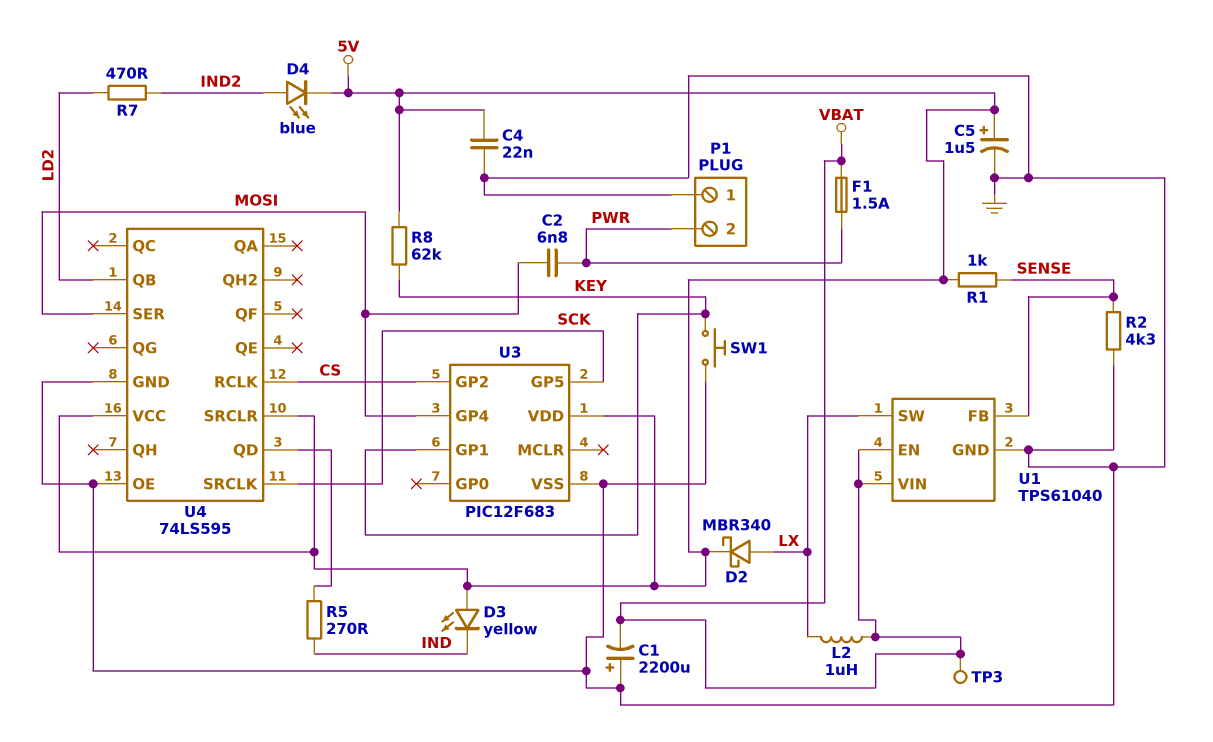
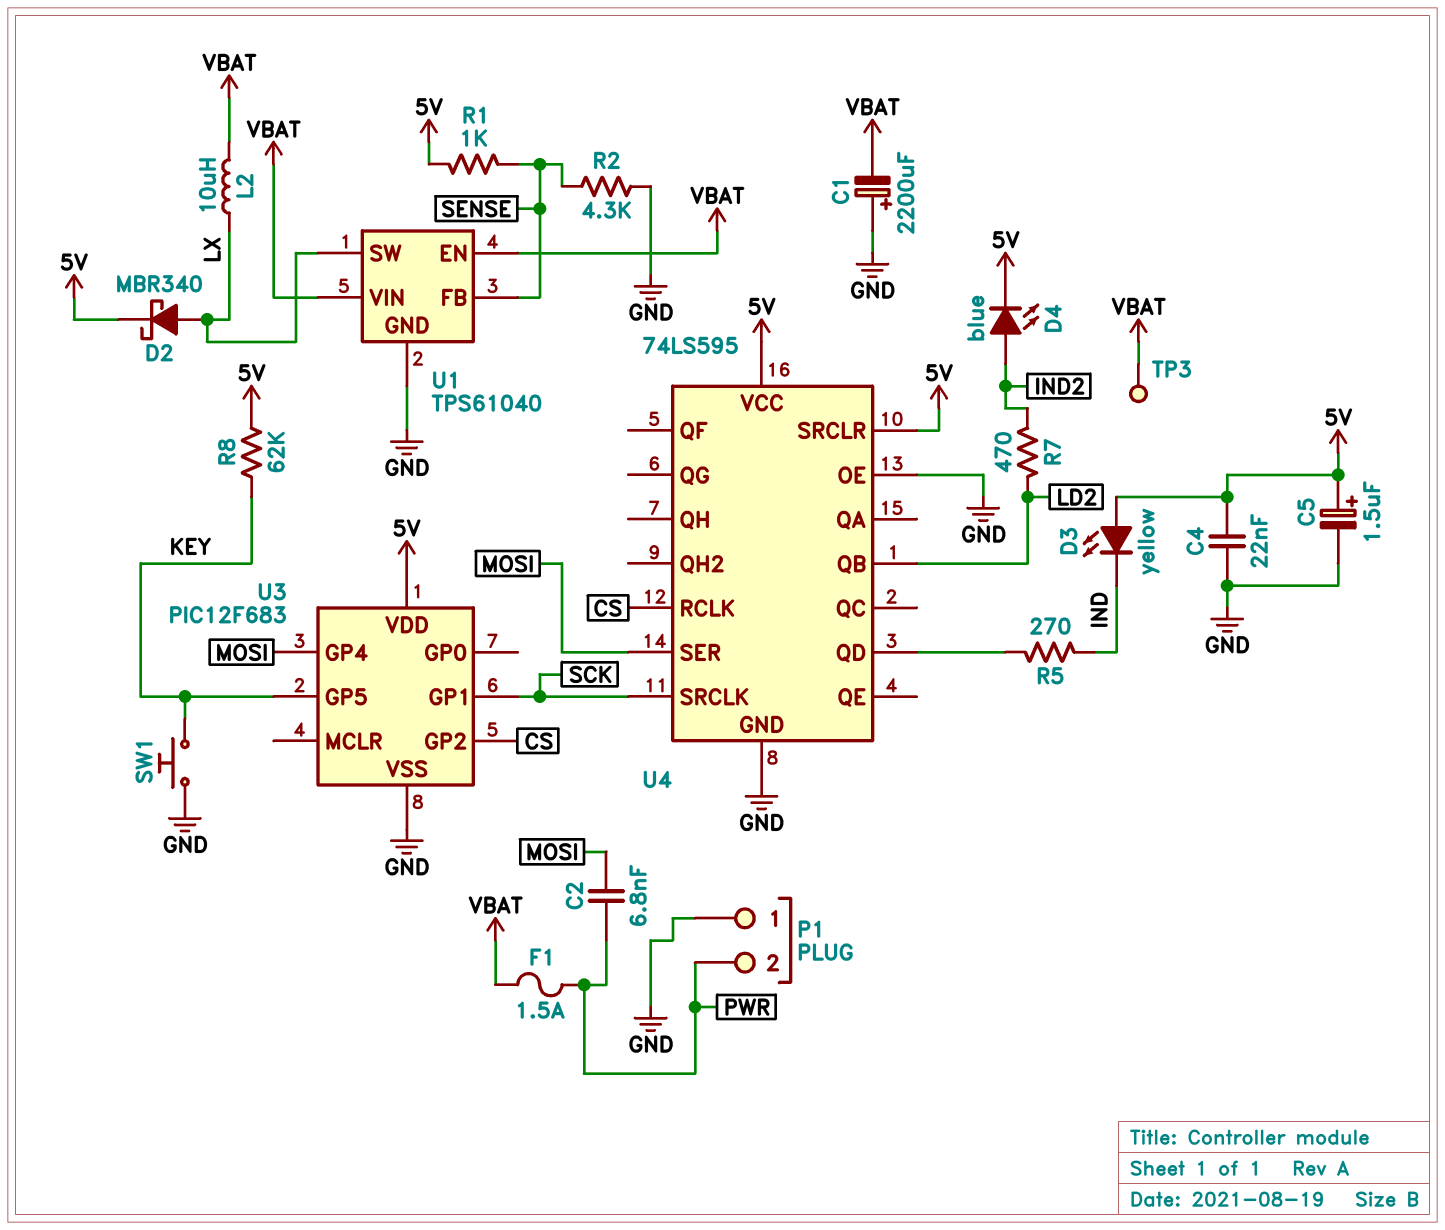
L2: 1uH (LX, VBAT) -> 10uH (LX, VBAT)
U3 pin GP1: KEY -> SCK
U3 pin GP5: SCK -> KEY

